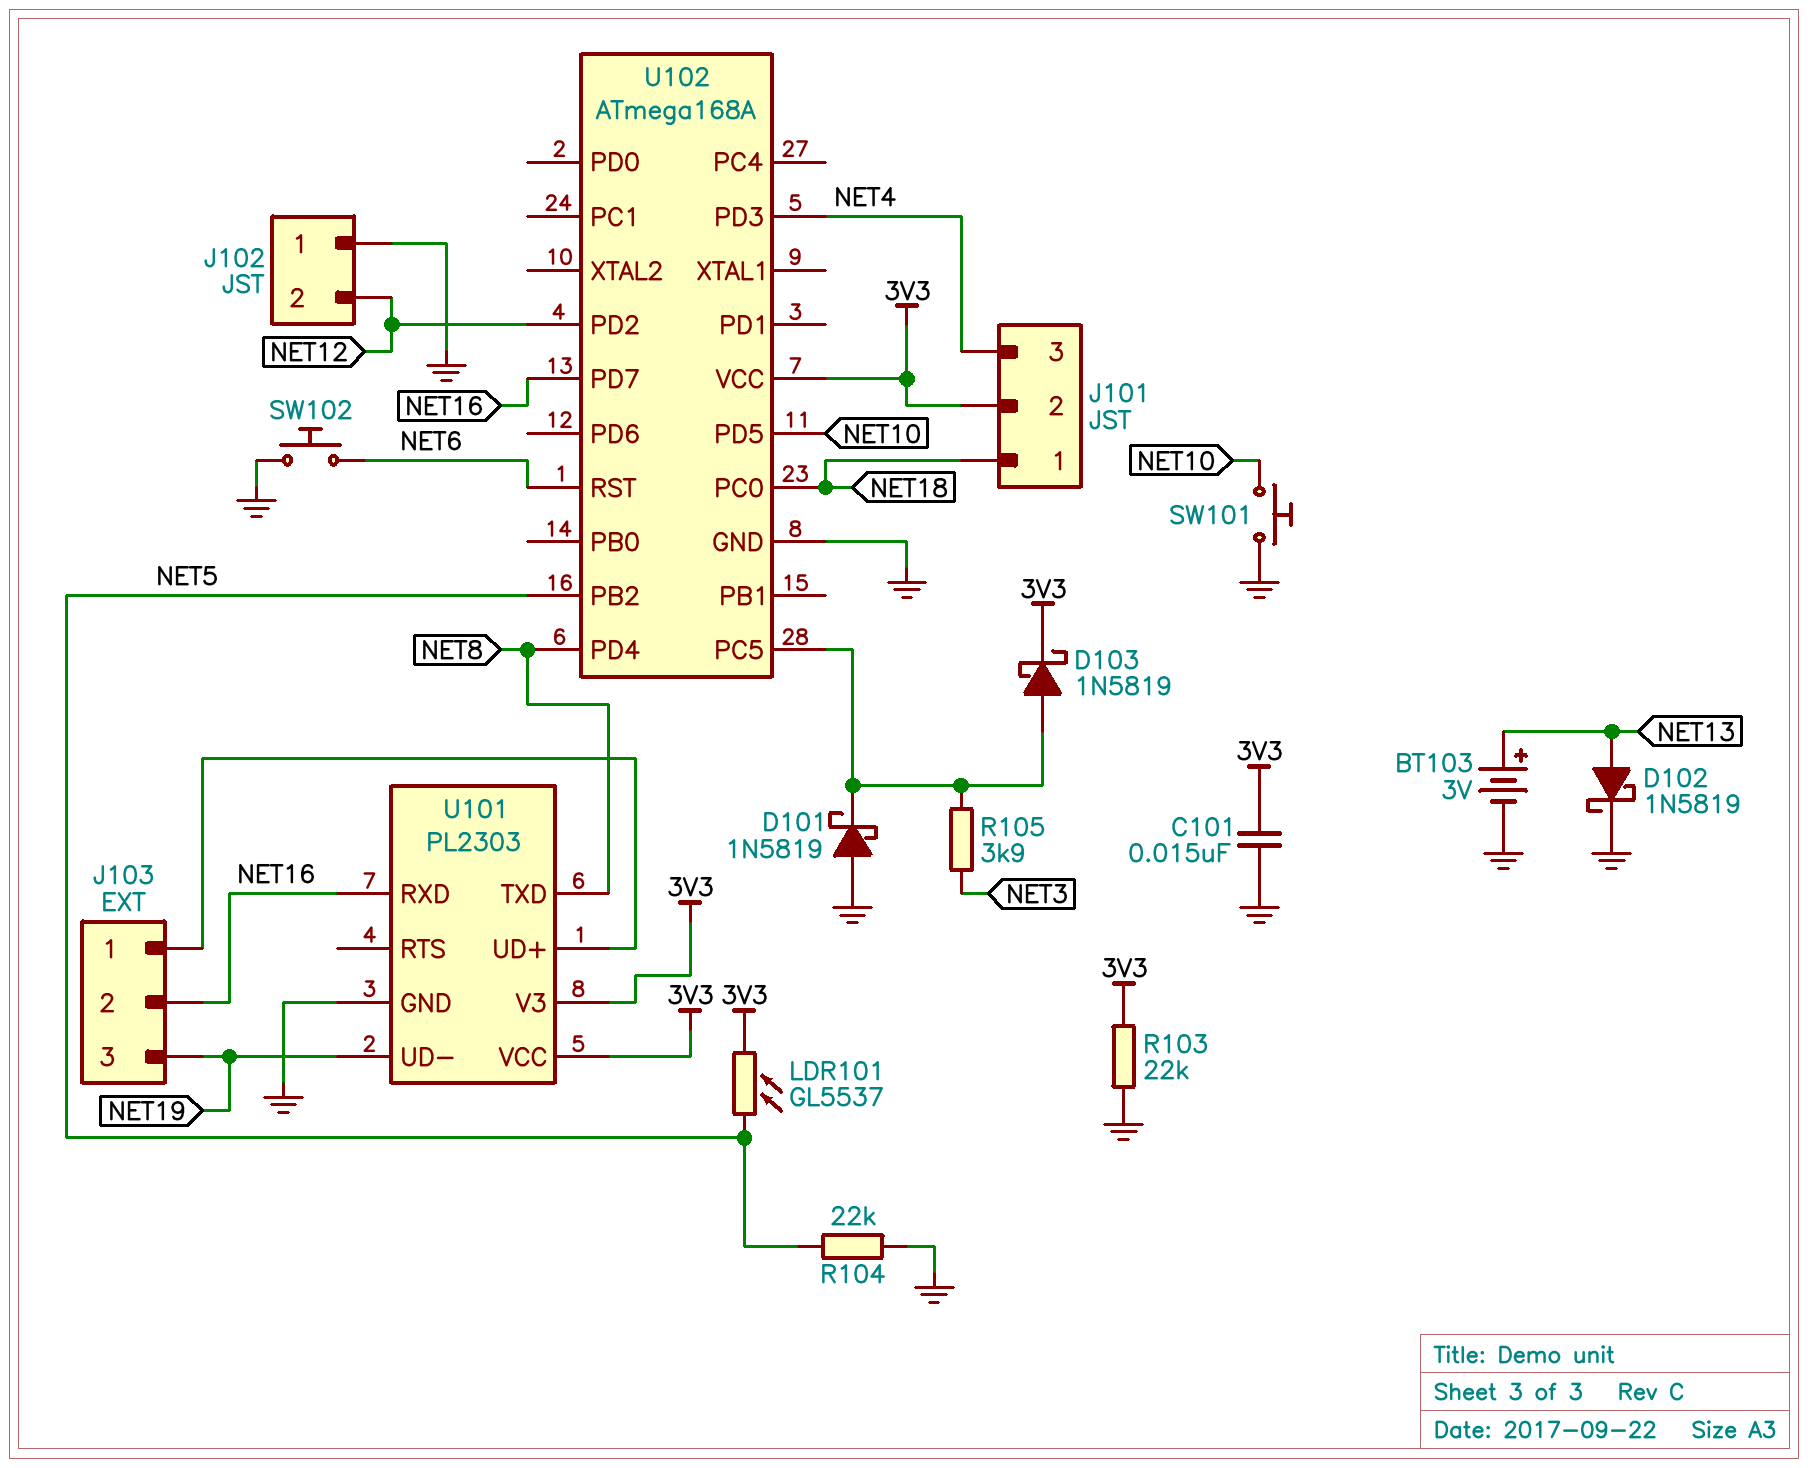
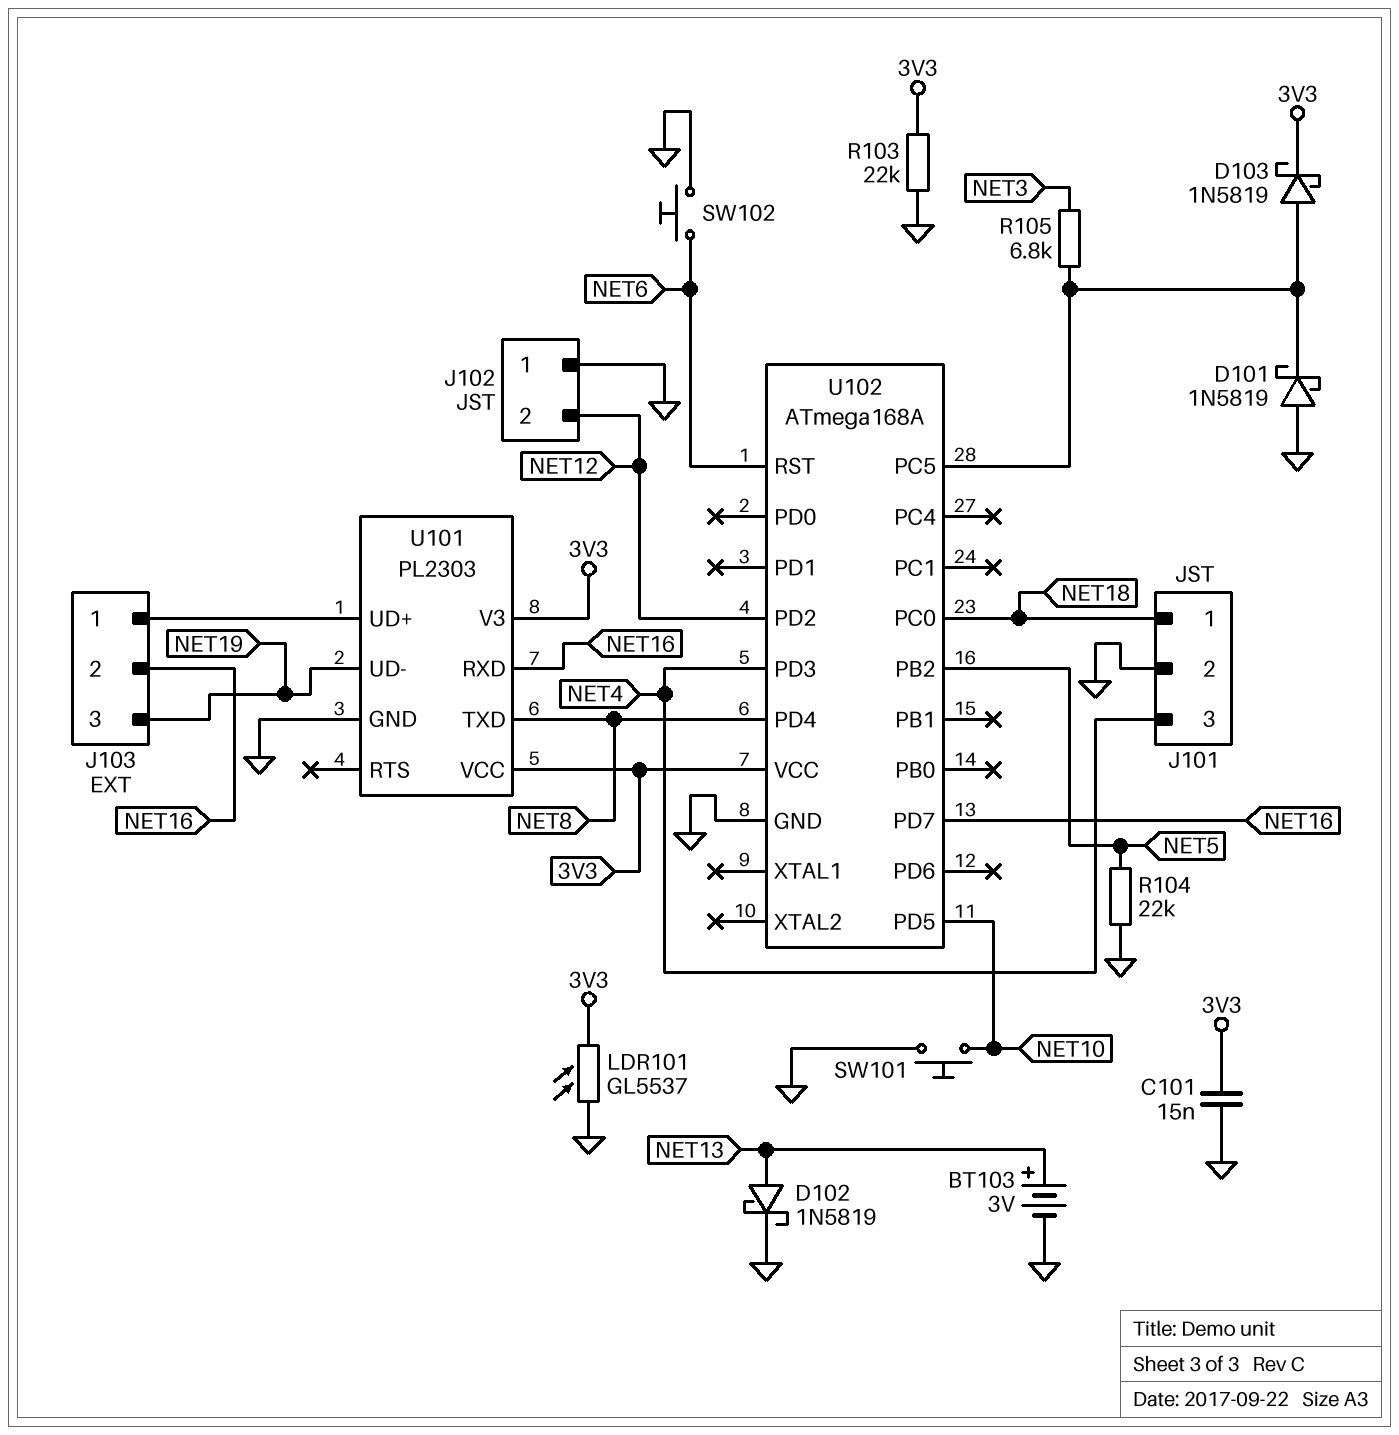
J101 pin 2: 3V3 -> GND
LDR101: GL5537 (3V3, NET5) -> GL5537 (3V3, GND)
R105: 3.9k (NET3, U102/PC5) -> 6.8k (NET3, U102/PC5)

